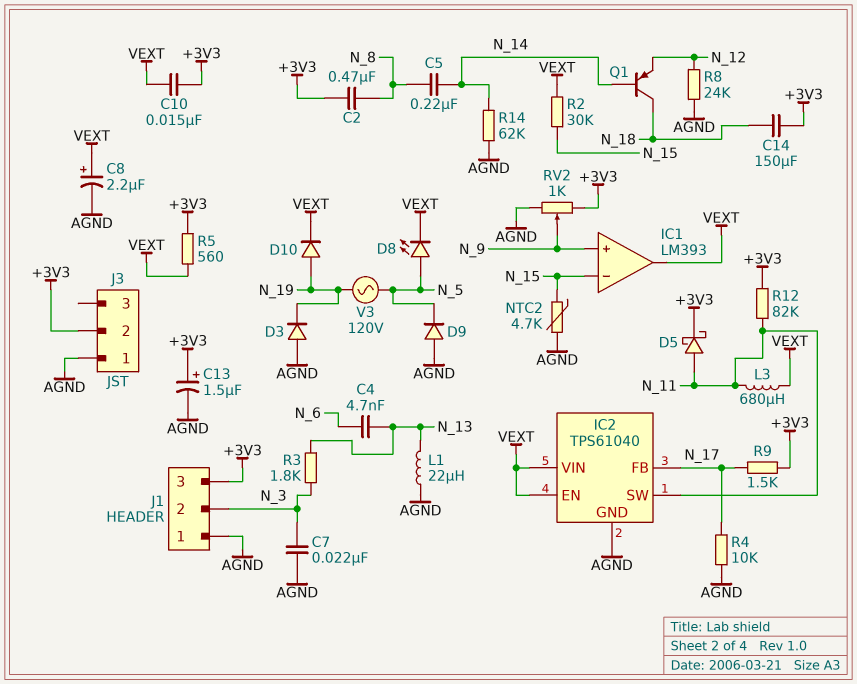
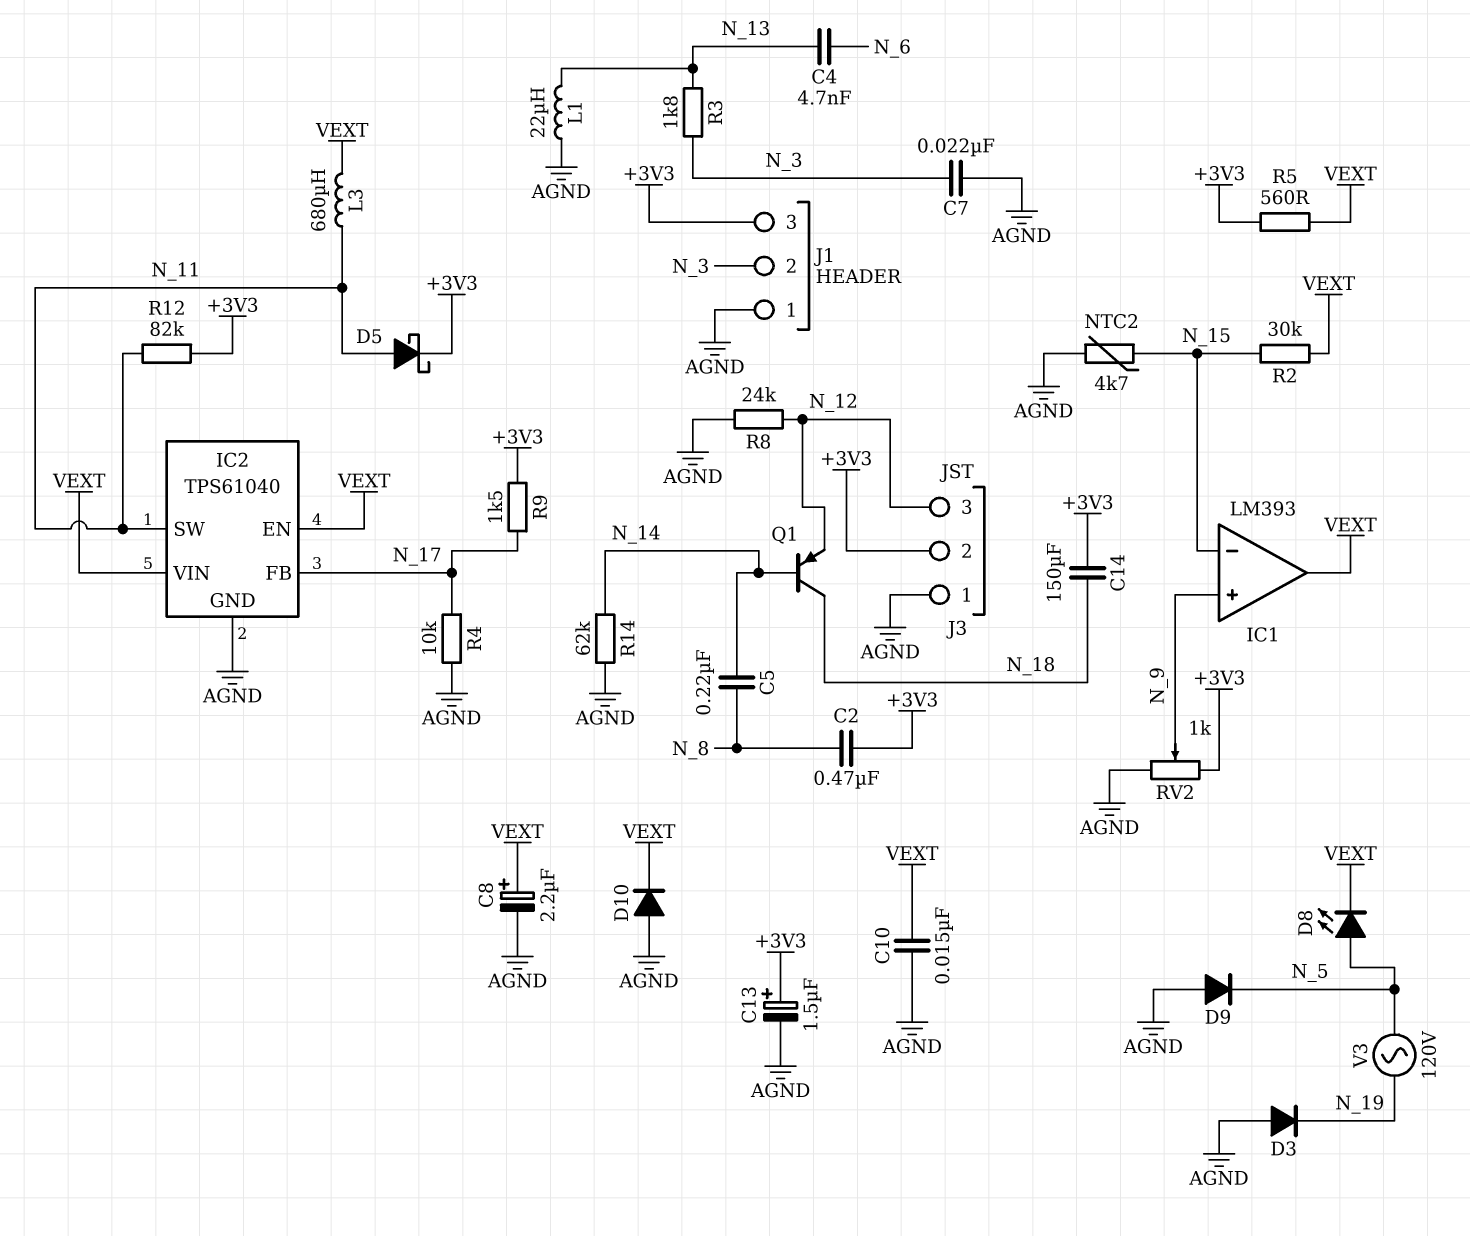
C10: 15nF (+3V3, VEXT) -> 15nF (AGND, VEXT)
D10: diode (A N_19, K VEXT) -> diode (A AGND, K VEXT)
J3 pin 3: none -> N_12

